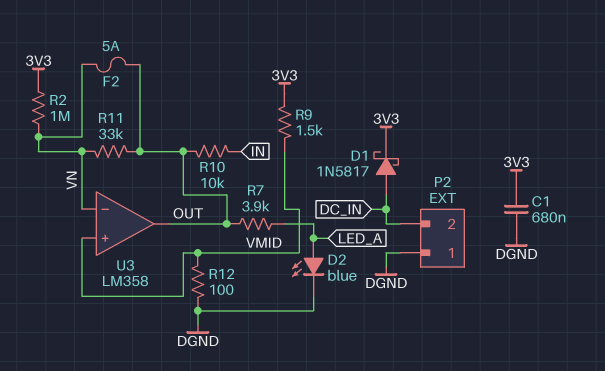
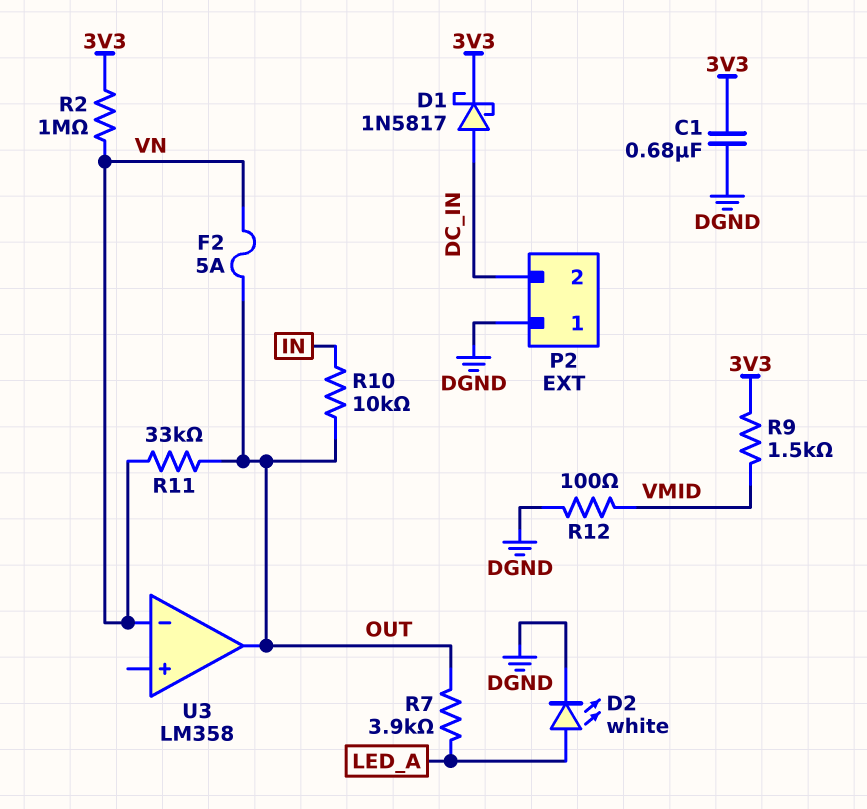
D2: LED blue (A LED_A, K DGND) -> LED white (A LED_A, K DGND)
U3 pin in+: VMID -> none

